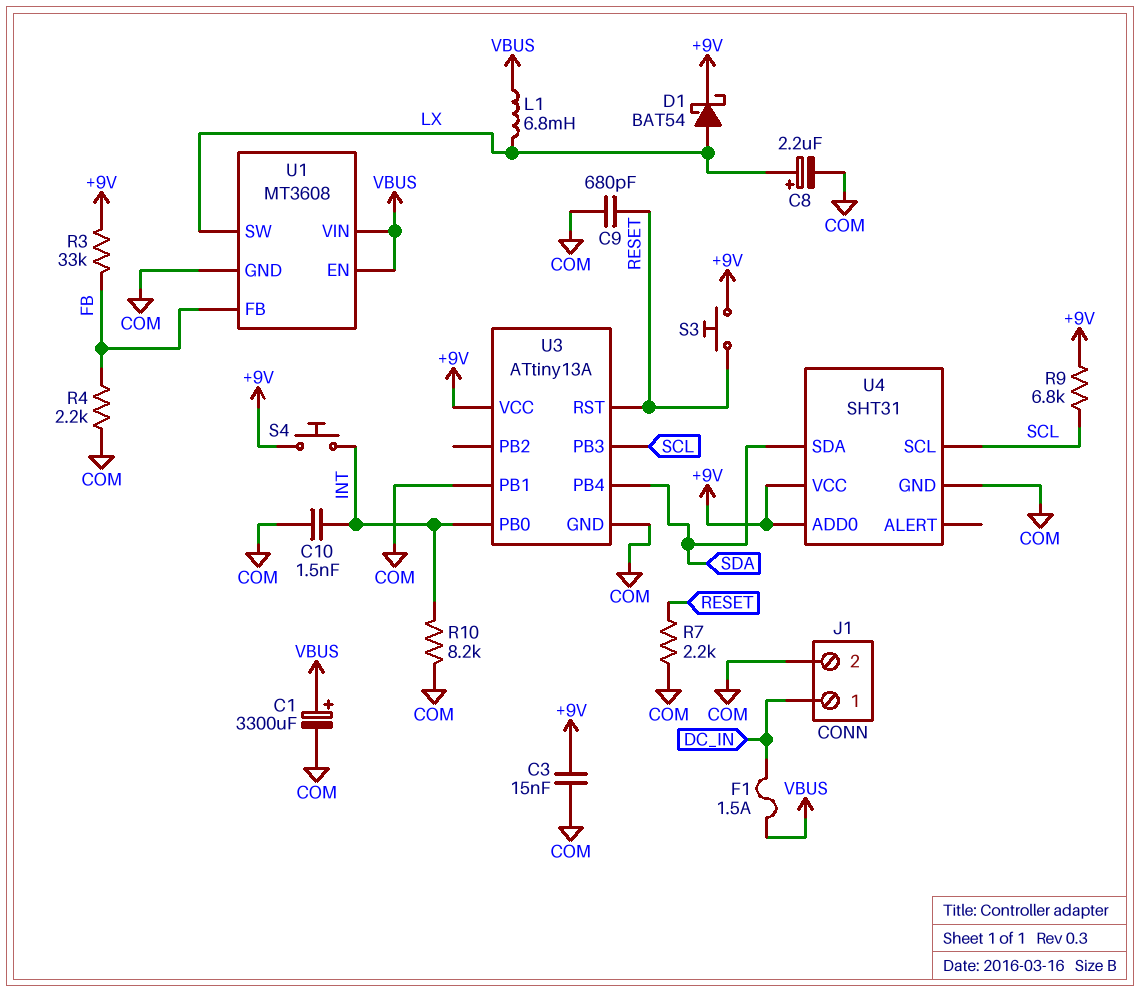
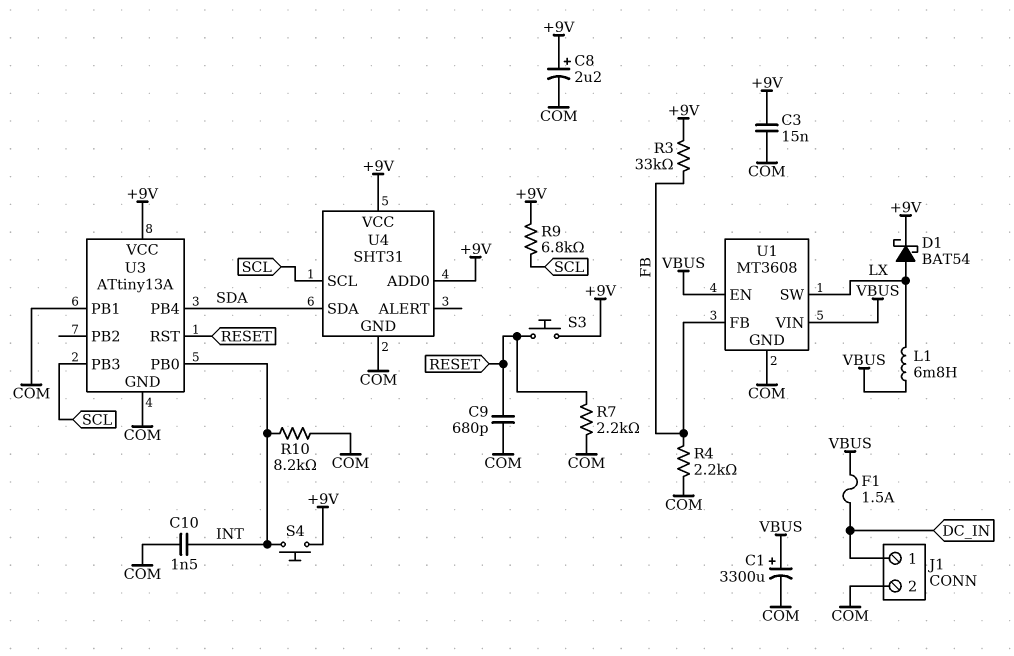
C8: 2.2uF (plus LX, minus COM) -> 2.2uF (plus +9V, minus COM)

